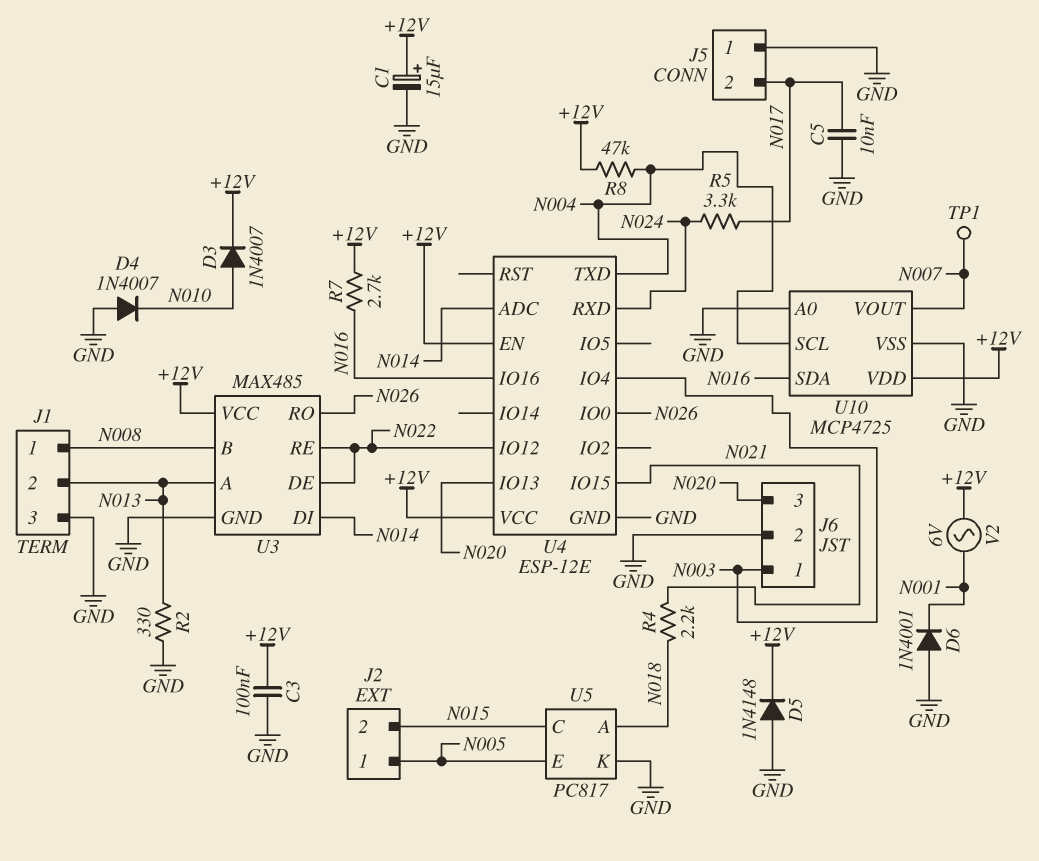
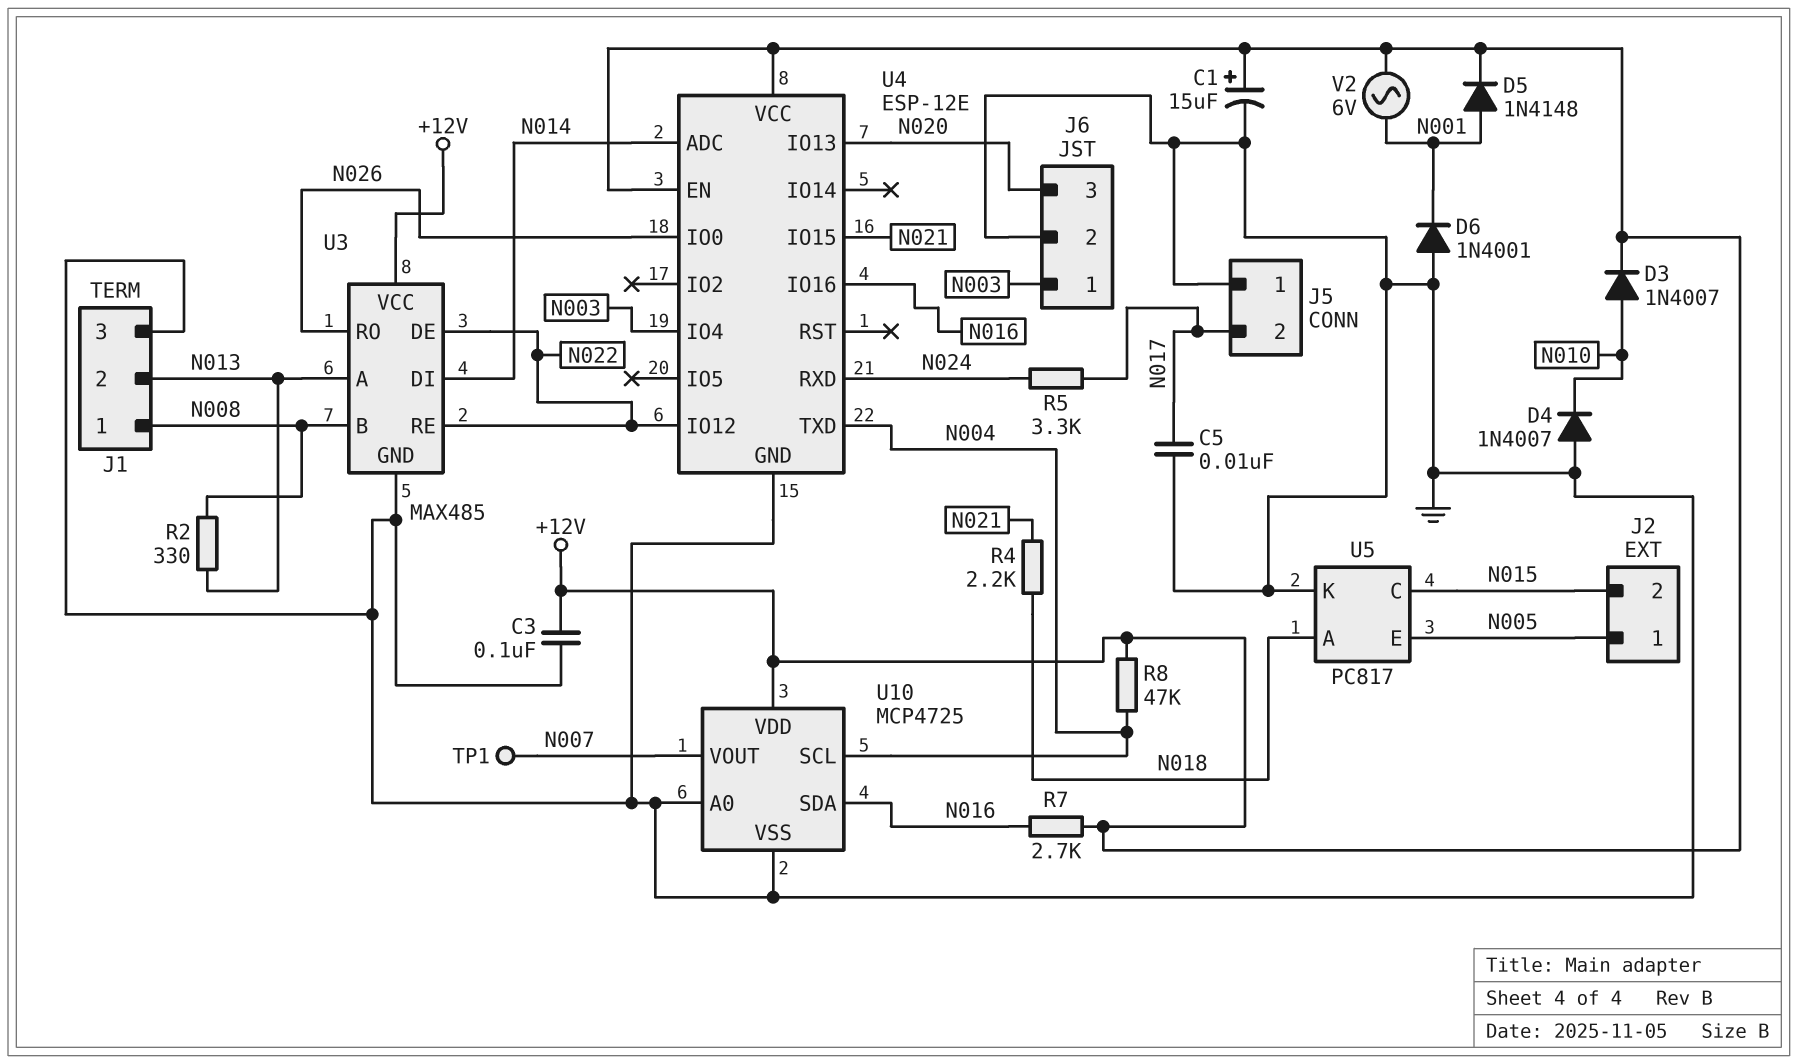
D5: diode 1N4148 (A GND, K +12V) -> diode 1N4148 (A N001, K +12V)
R2: 330 (GND, N013) -> 330 (N008, N013)

